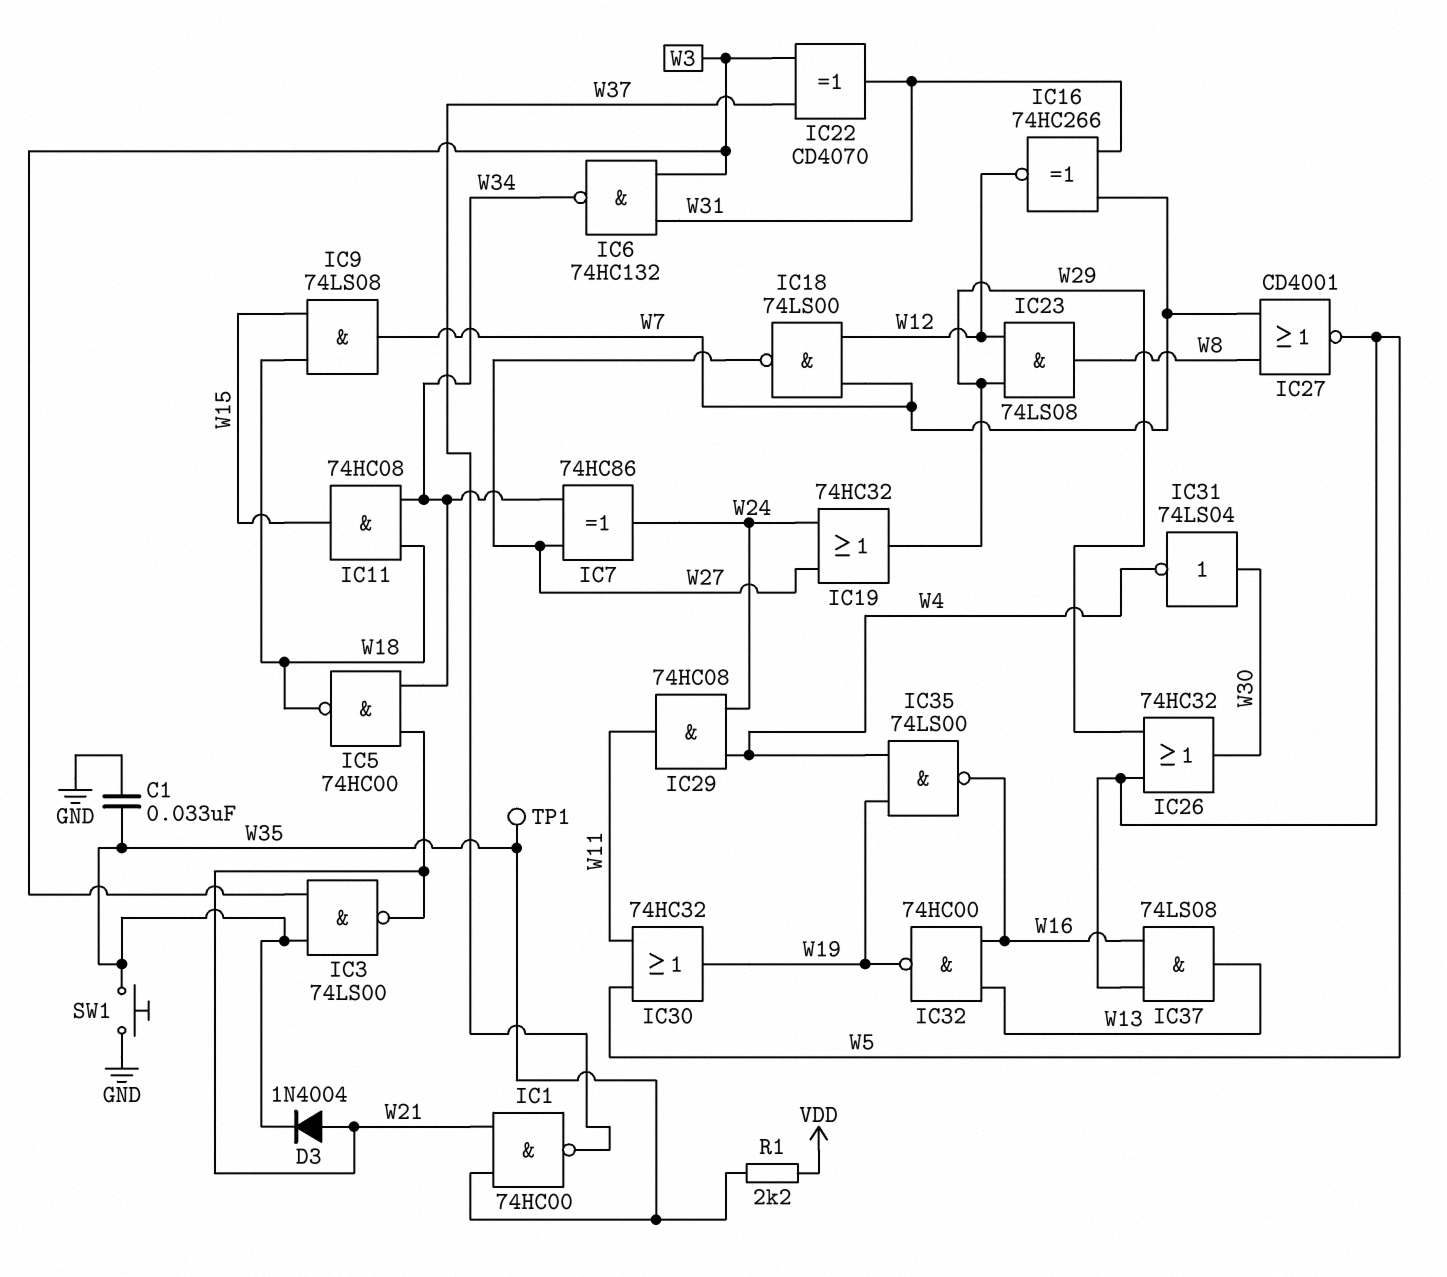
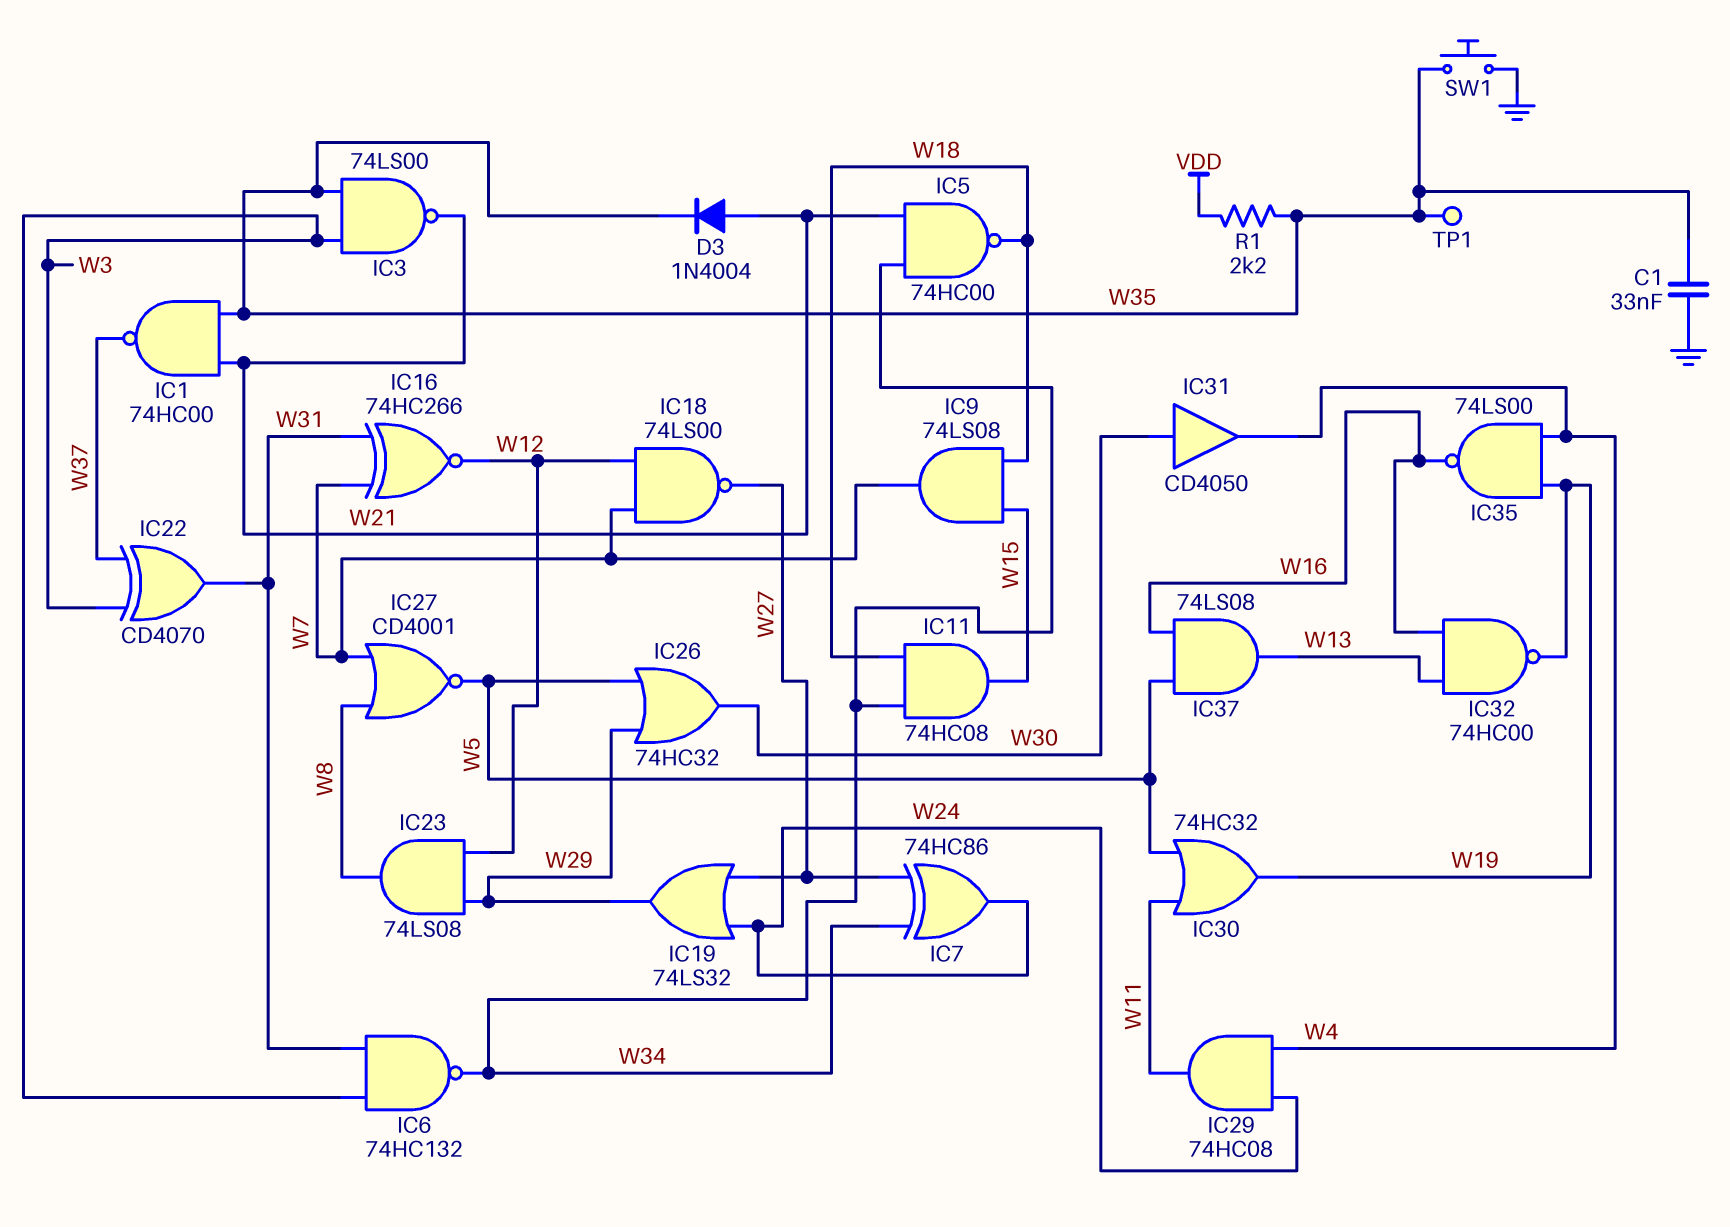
IC19: OR 74HC32 (in W24, in W27, out W29) -> OR 74LS32 (in W24, in W27, out W29)
IC31: NOT 74LS04 (in W30, out W4) -> buffer CD4050 (in W30, out W4)

